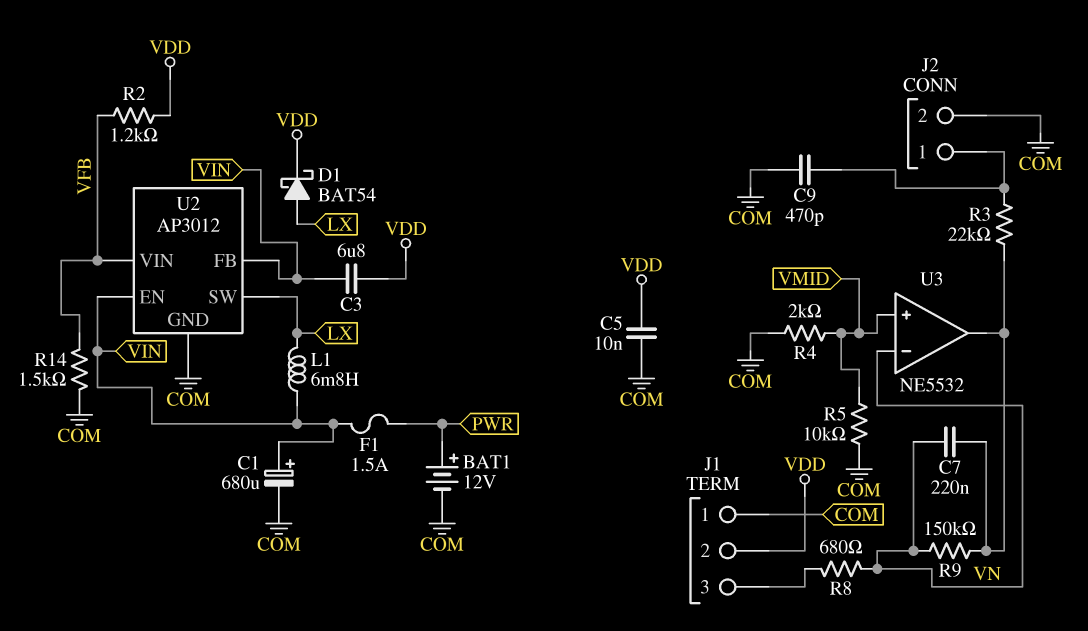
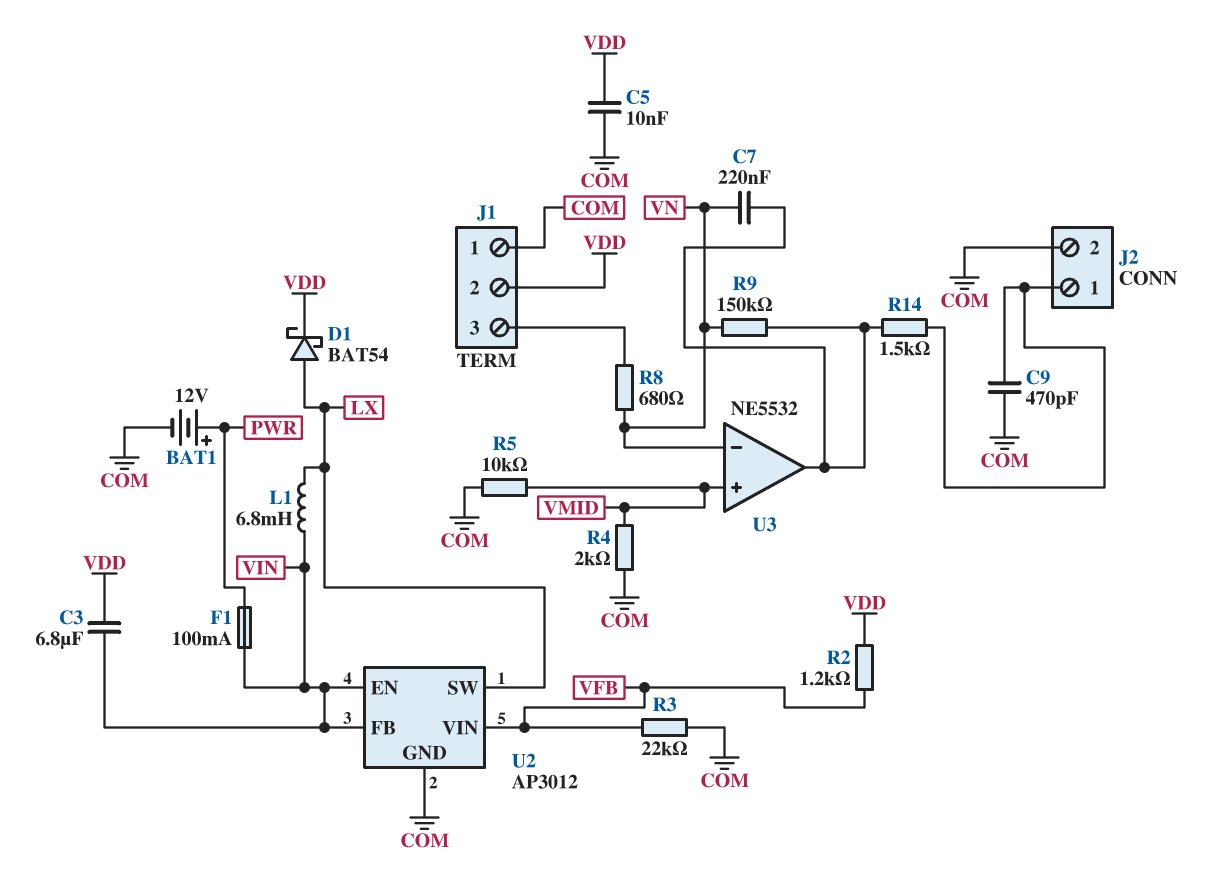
C1: 680uF (plus VIN, minus COM) -> none
F1: 1.5A (PWR, VIN) -> 100mA (PWR, VIN)
R3: 22k (J2/1, U3/out) -> 22k (COM, VFB)
R14: 1.5k (COM, VFB) -> 1.5k (J2/1, U3/out)

